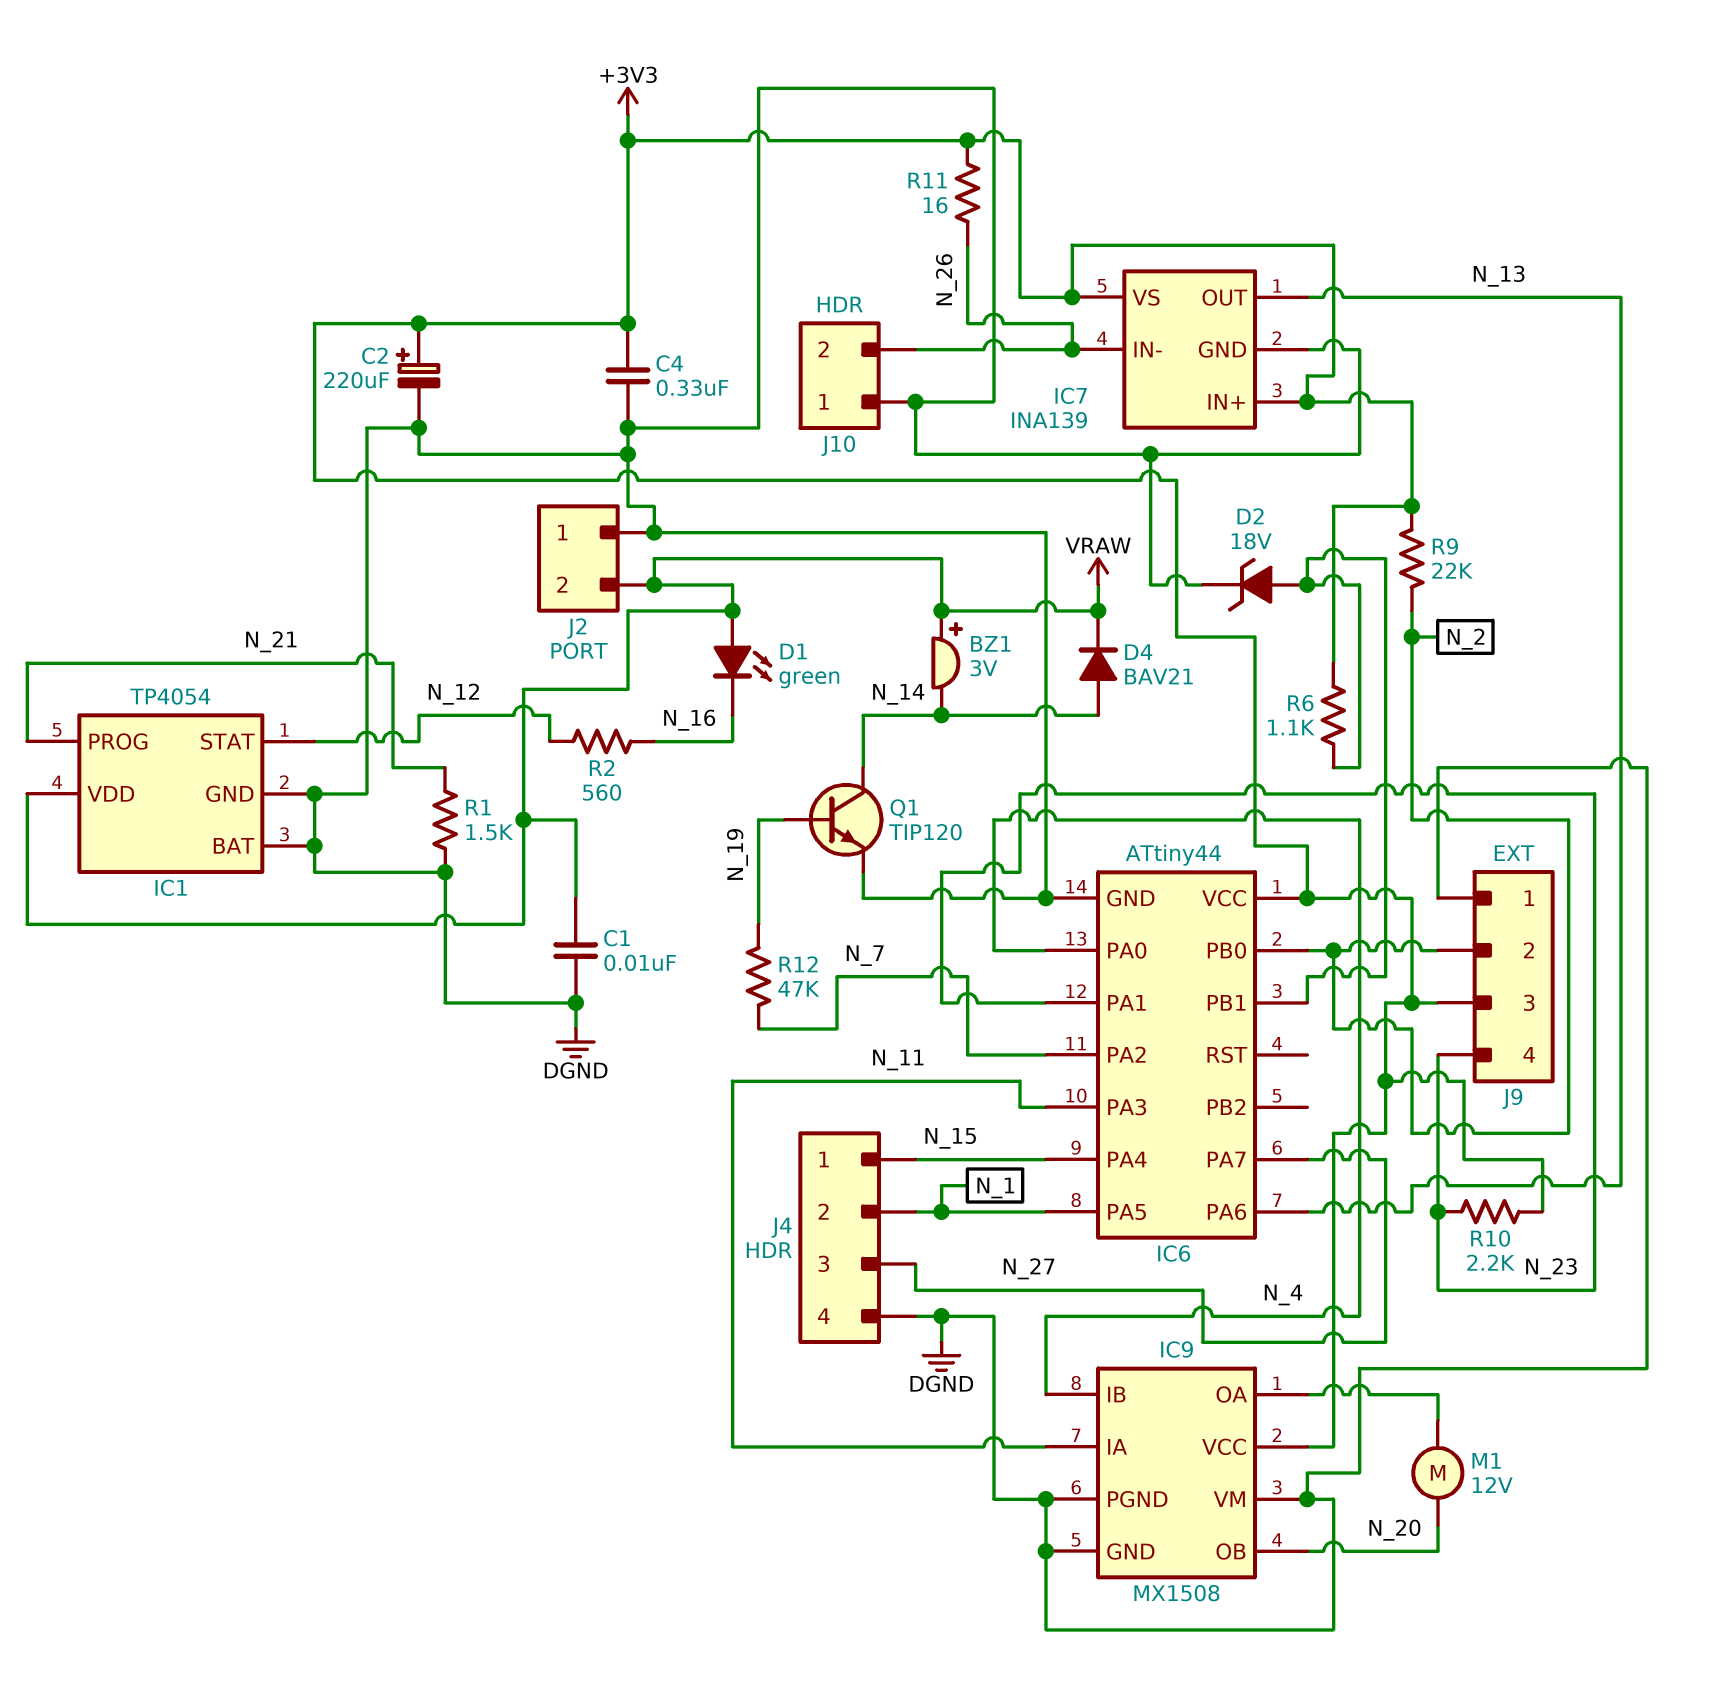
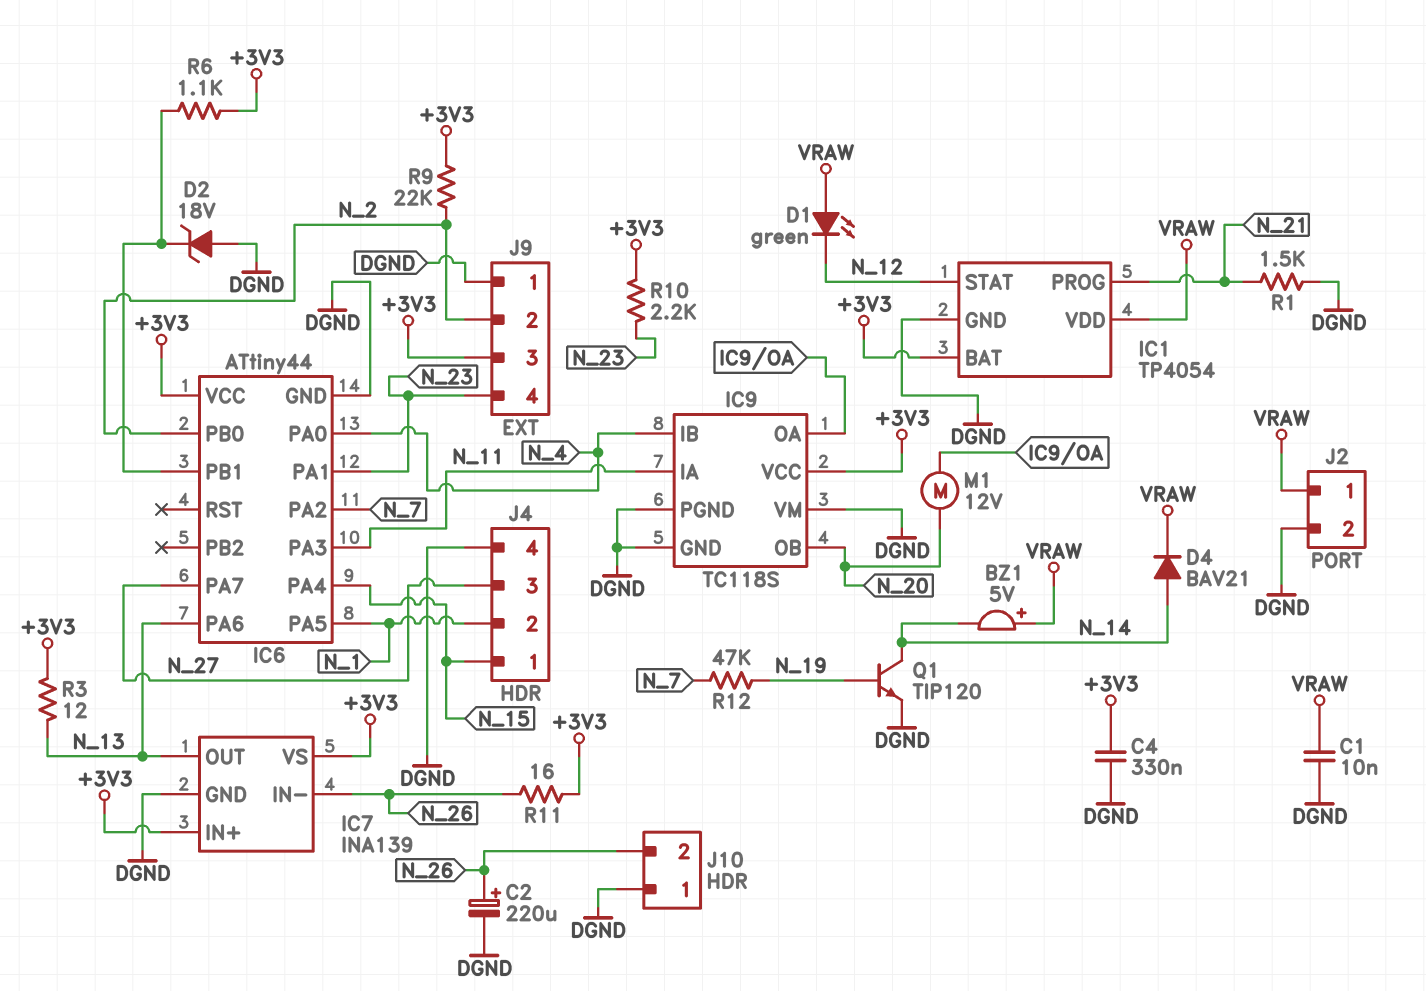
BZ1: buzzer 3V (plus VRAW, minus N_14) -> buzzer 5V (plus VRAW, minus N_14)
C2: 220uF (plus +3V3, minus DGND) -> 220uF (plus N_26, minus DGND)
D1: LED green (A VRAW, K N_16) -> LED green (A VRAW, K N_12)
D2: zener 18V (A IC6/PB1, K DGND) -> zener 18V (A DGND, K IC6/PB1)
IC1 pin BAT: DGND -> +3V3
IC9: MX1508 -> TC118S
J2 pin 1: DGND -> VRAW
J2 pin 2: VRAW -> DGND
R2: 560 (N_12, N_16) -> none
R3: none -> 12 (+3V3, N_13)

